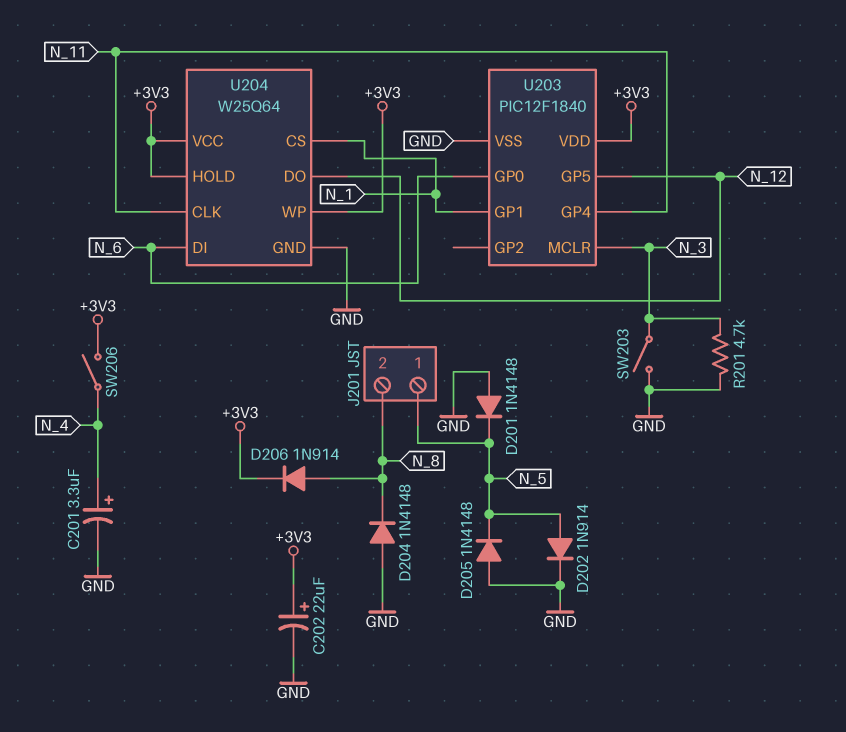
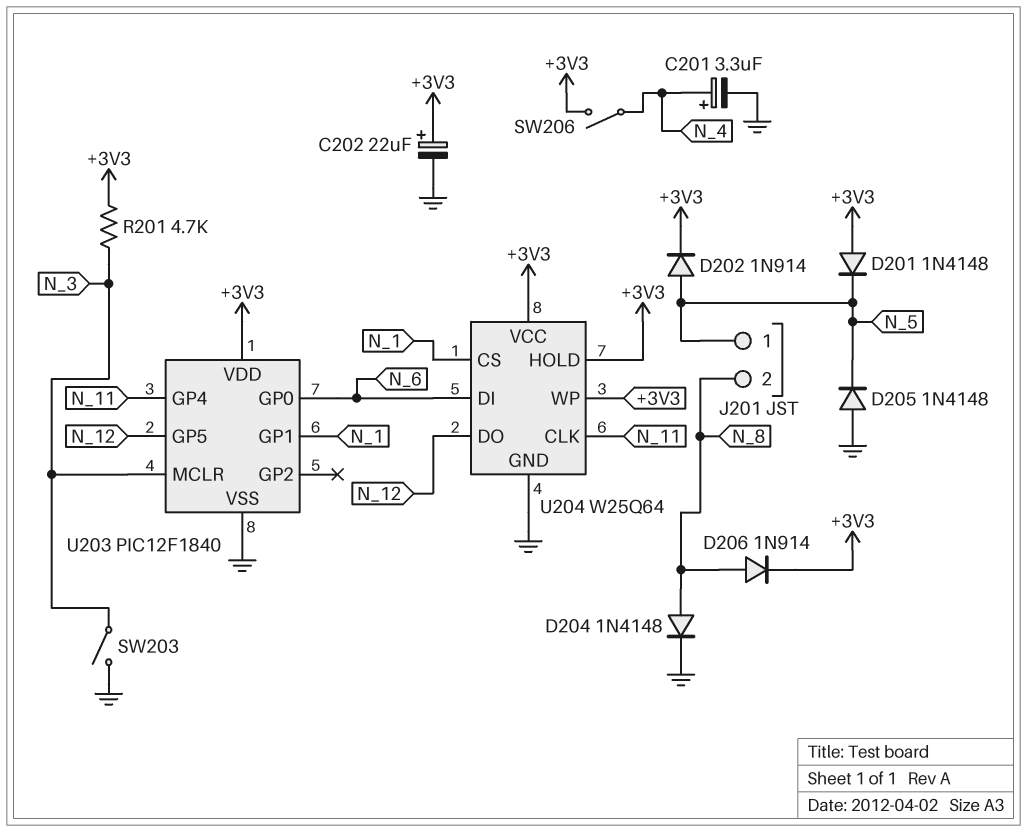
D201: diode 1N4148 (A GND, K N_5) -> diode 1N4148 (A +3V3, K N_5)
D202: diode 1N914 (A N_5, K GND) -> diode 1N914 (A N_5, K +3V3)
D204: diode 1N4148 (A GND, K N_8) -> diode 1N4148 (A N_8, K GND)
R201: 4.7k (GND, N_3) -> 4.7k (+3V3, N_3)

